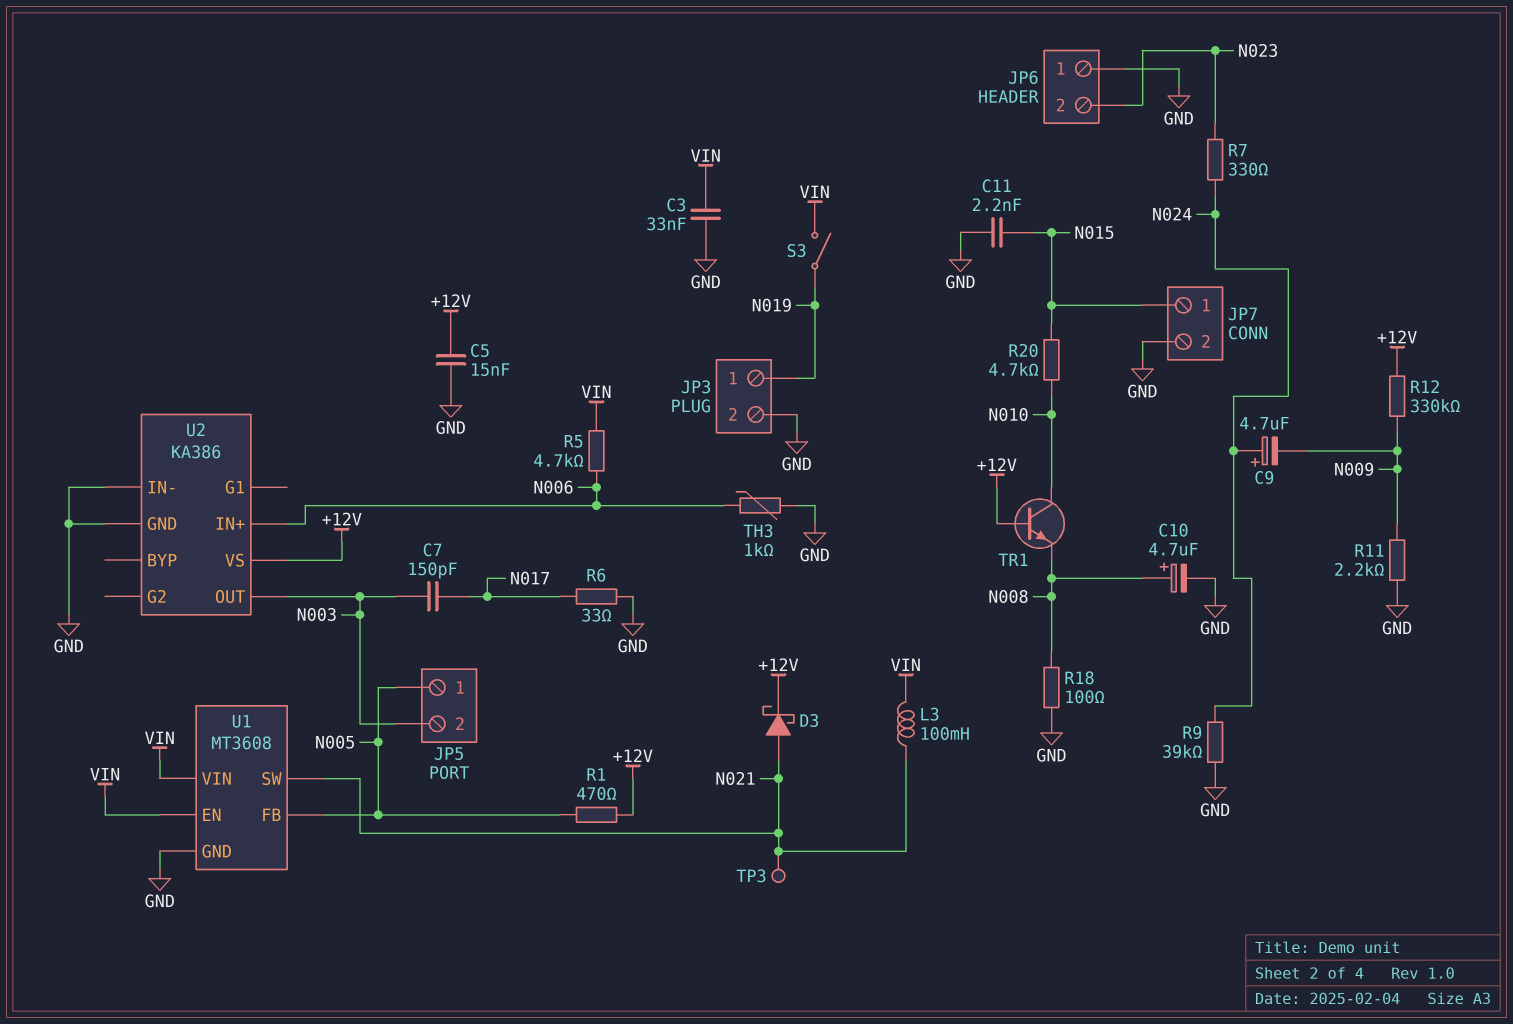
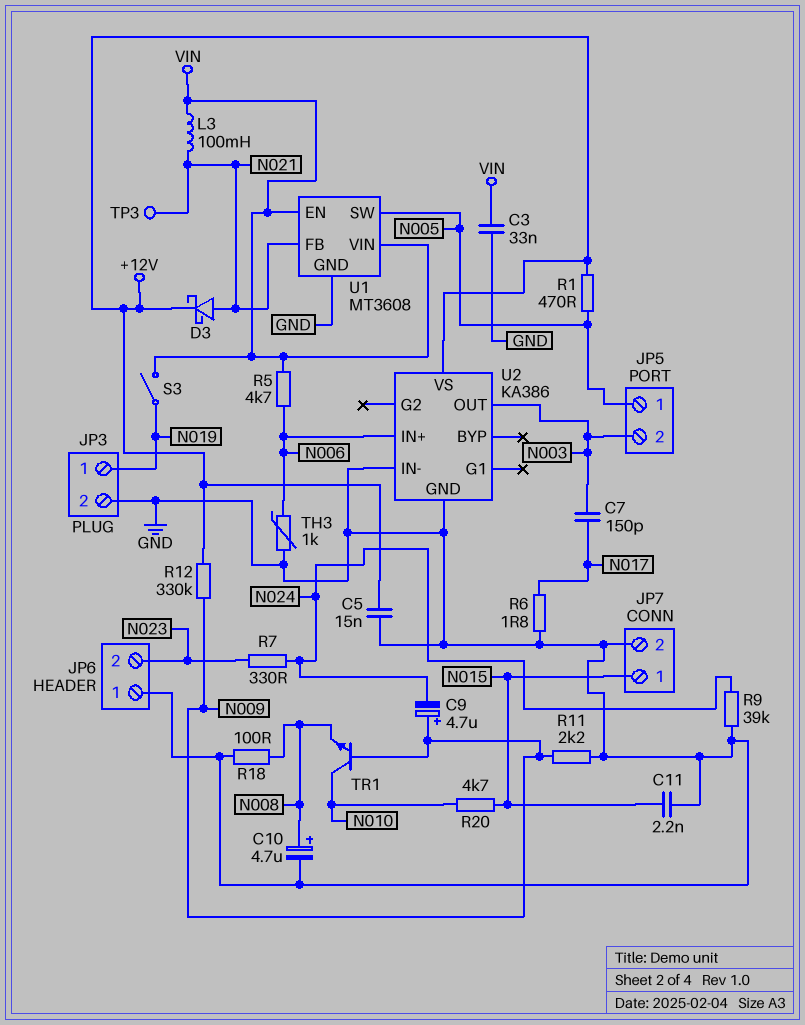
C9: 4.7uF (plus N024, minus N009) -> 4.7uF (plus N009, minus N024)
R6: 33 (GND, N017) -> 1.8 (GND, N017)
TR1: NPN (B +12V, C N010, E N008) -> NPN (B N009, C N010, E N008)
U1 pin FB: N005 -> N021
U1 pin SW: N021 -> N005

